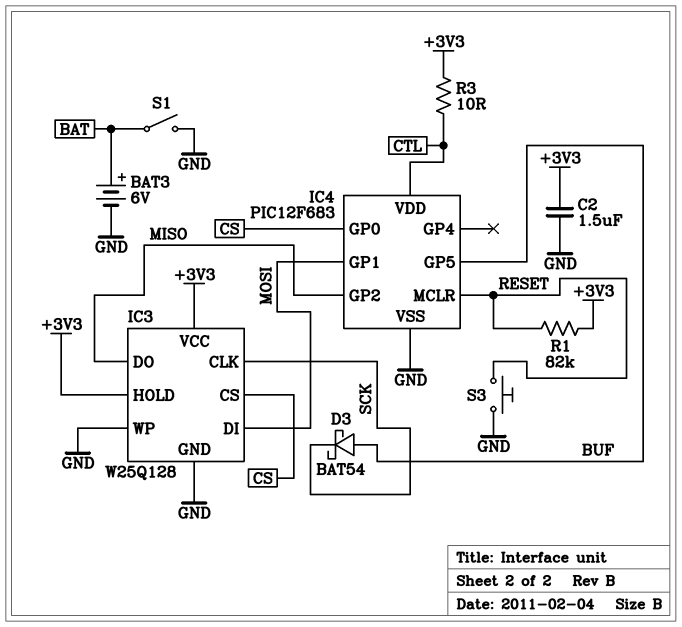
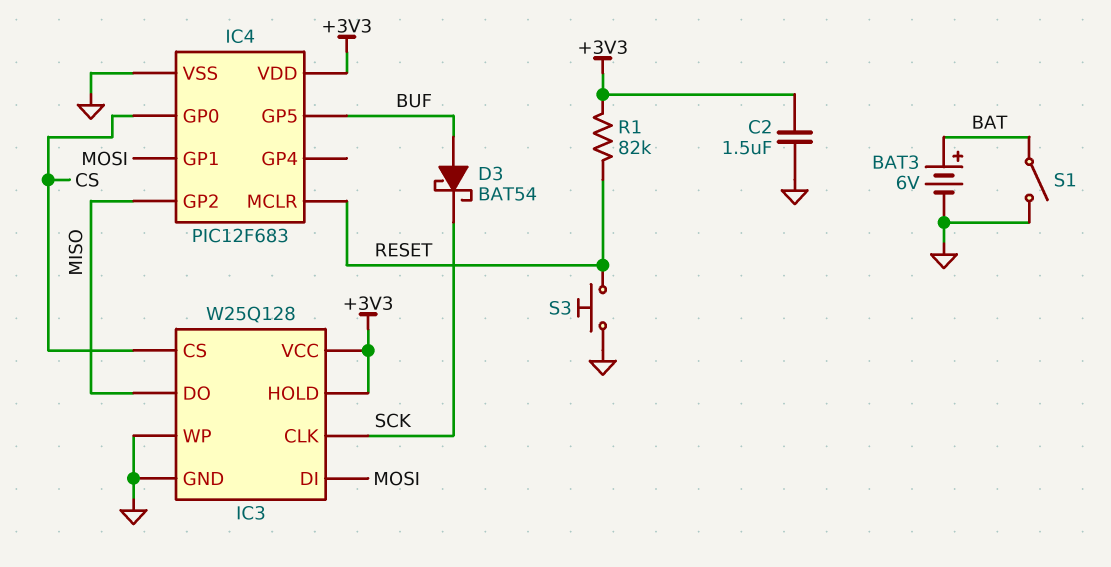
IC4 pin VDD: CTL -> +3V3
R3: 10 (+3V3, CTL) -> none

